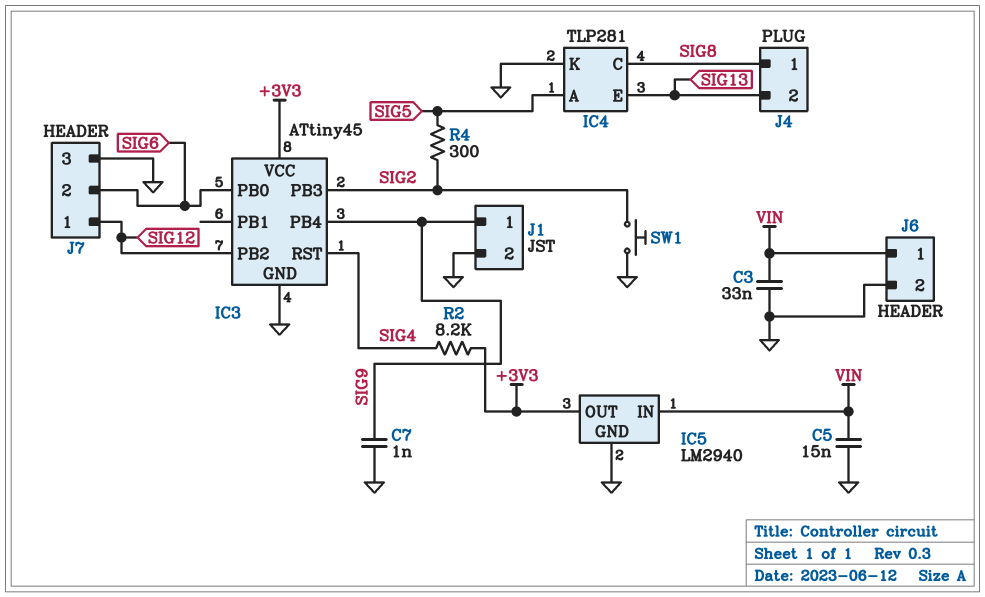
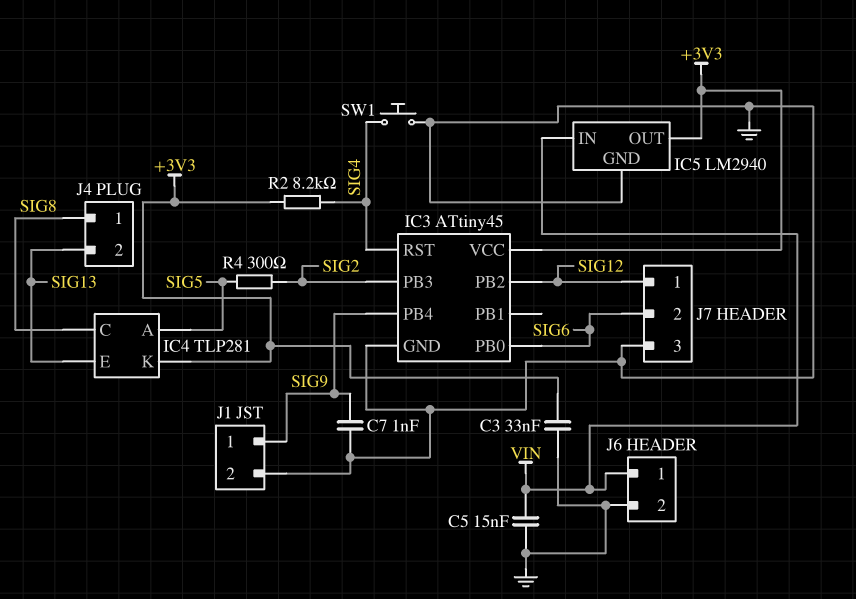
C3: 33nF (GND, VIN) -> 33nF (+3V3, GND)
IC4 pin K: GND -> +3V3
SW1: button (GND, SIG2) -> button (GND, SIG4)

